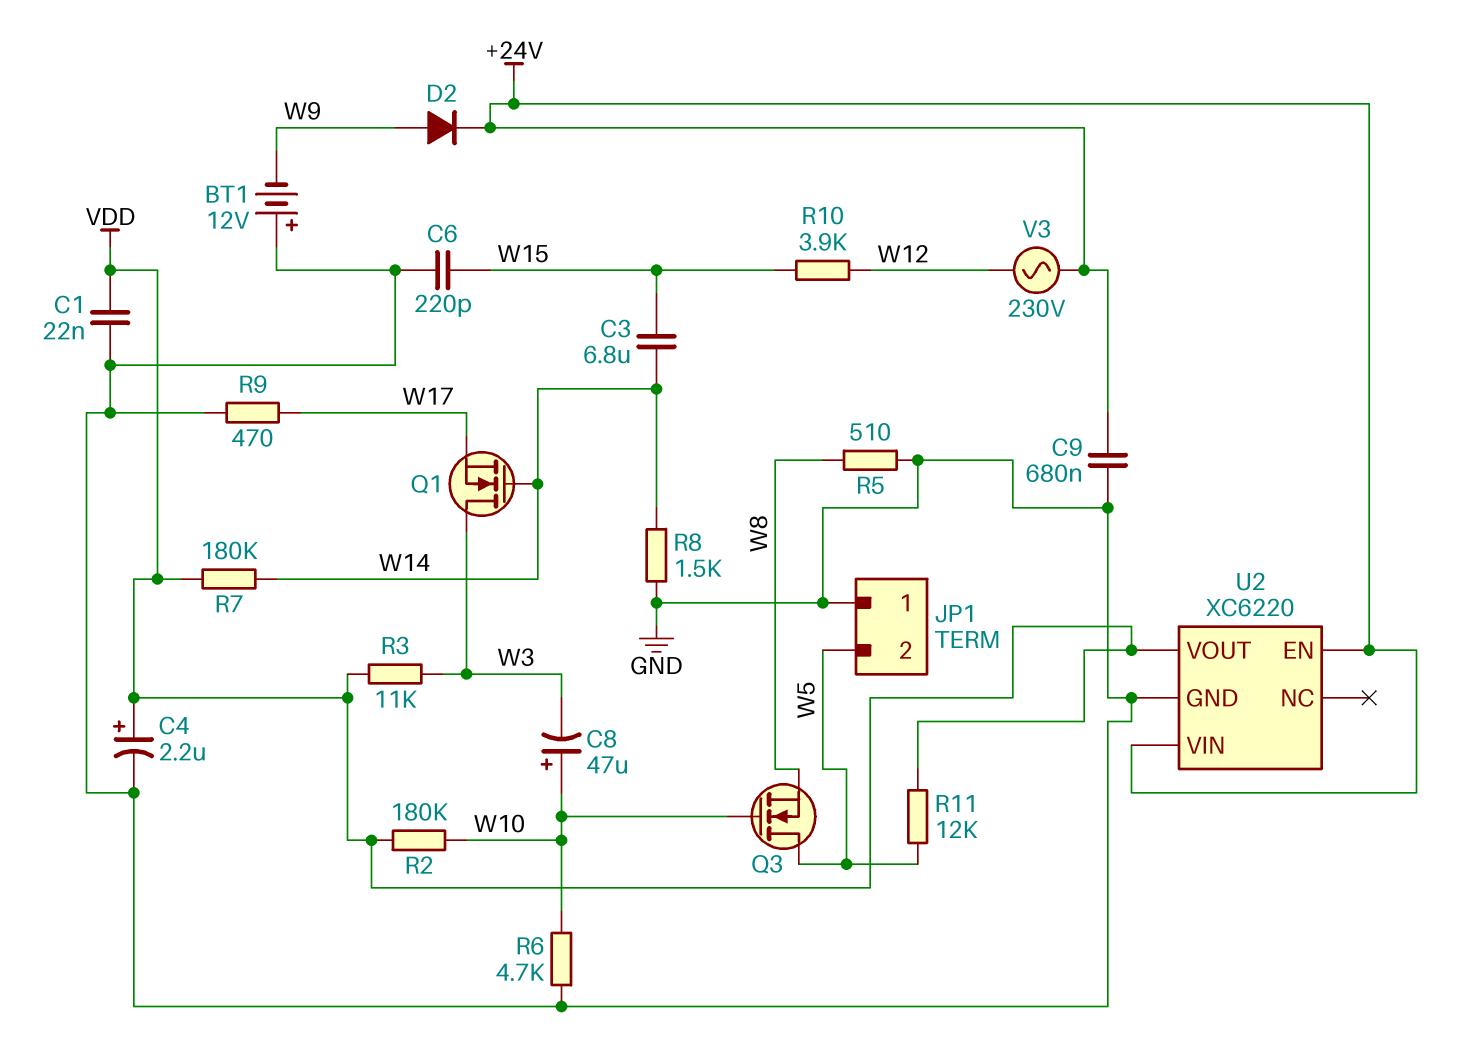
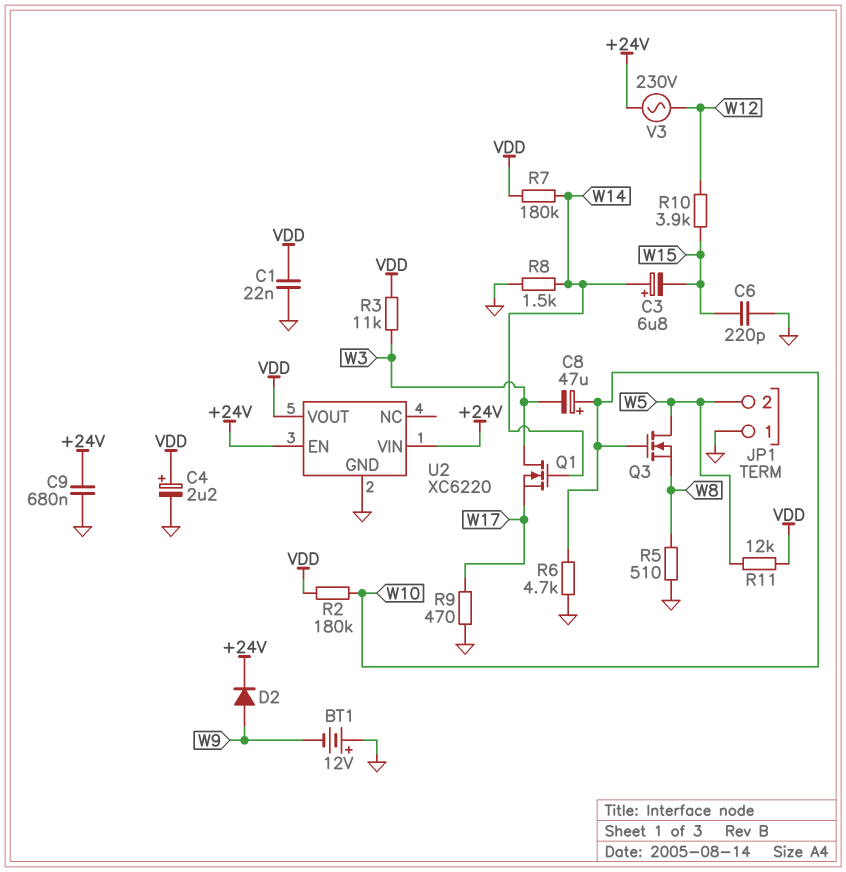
C3: 6.8uF (W14, W15) -> 6.8uF (plus W14, minus W15)

